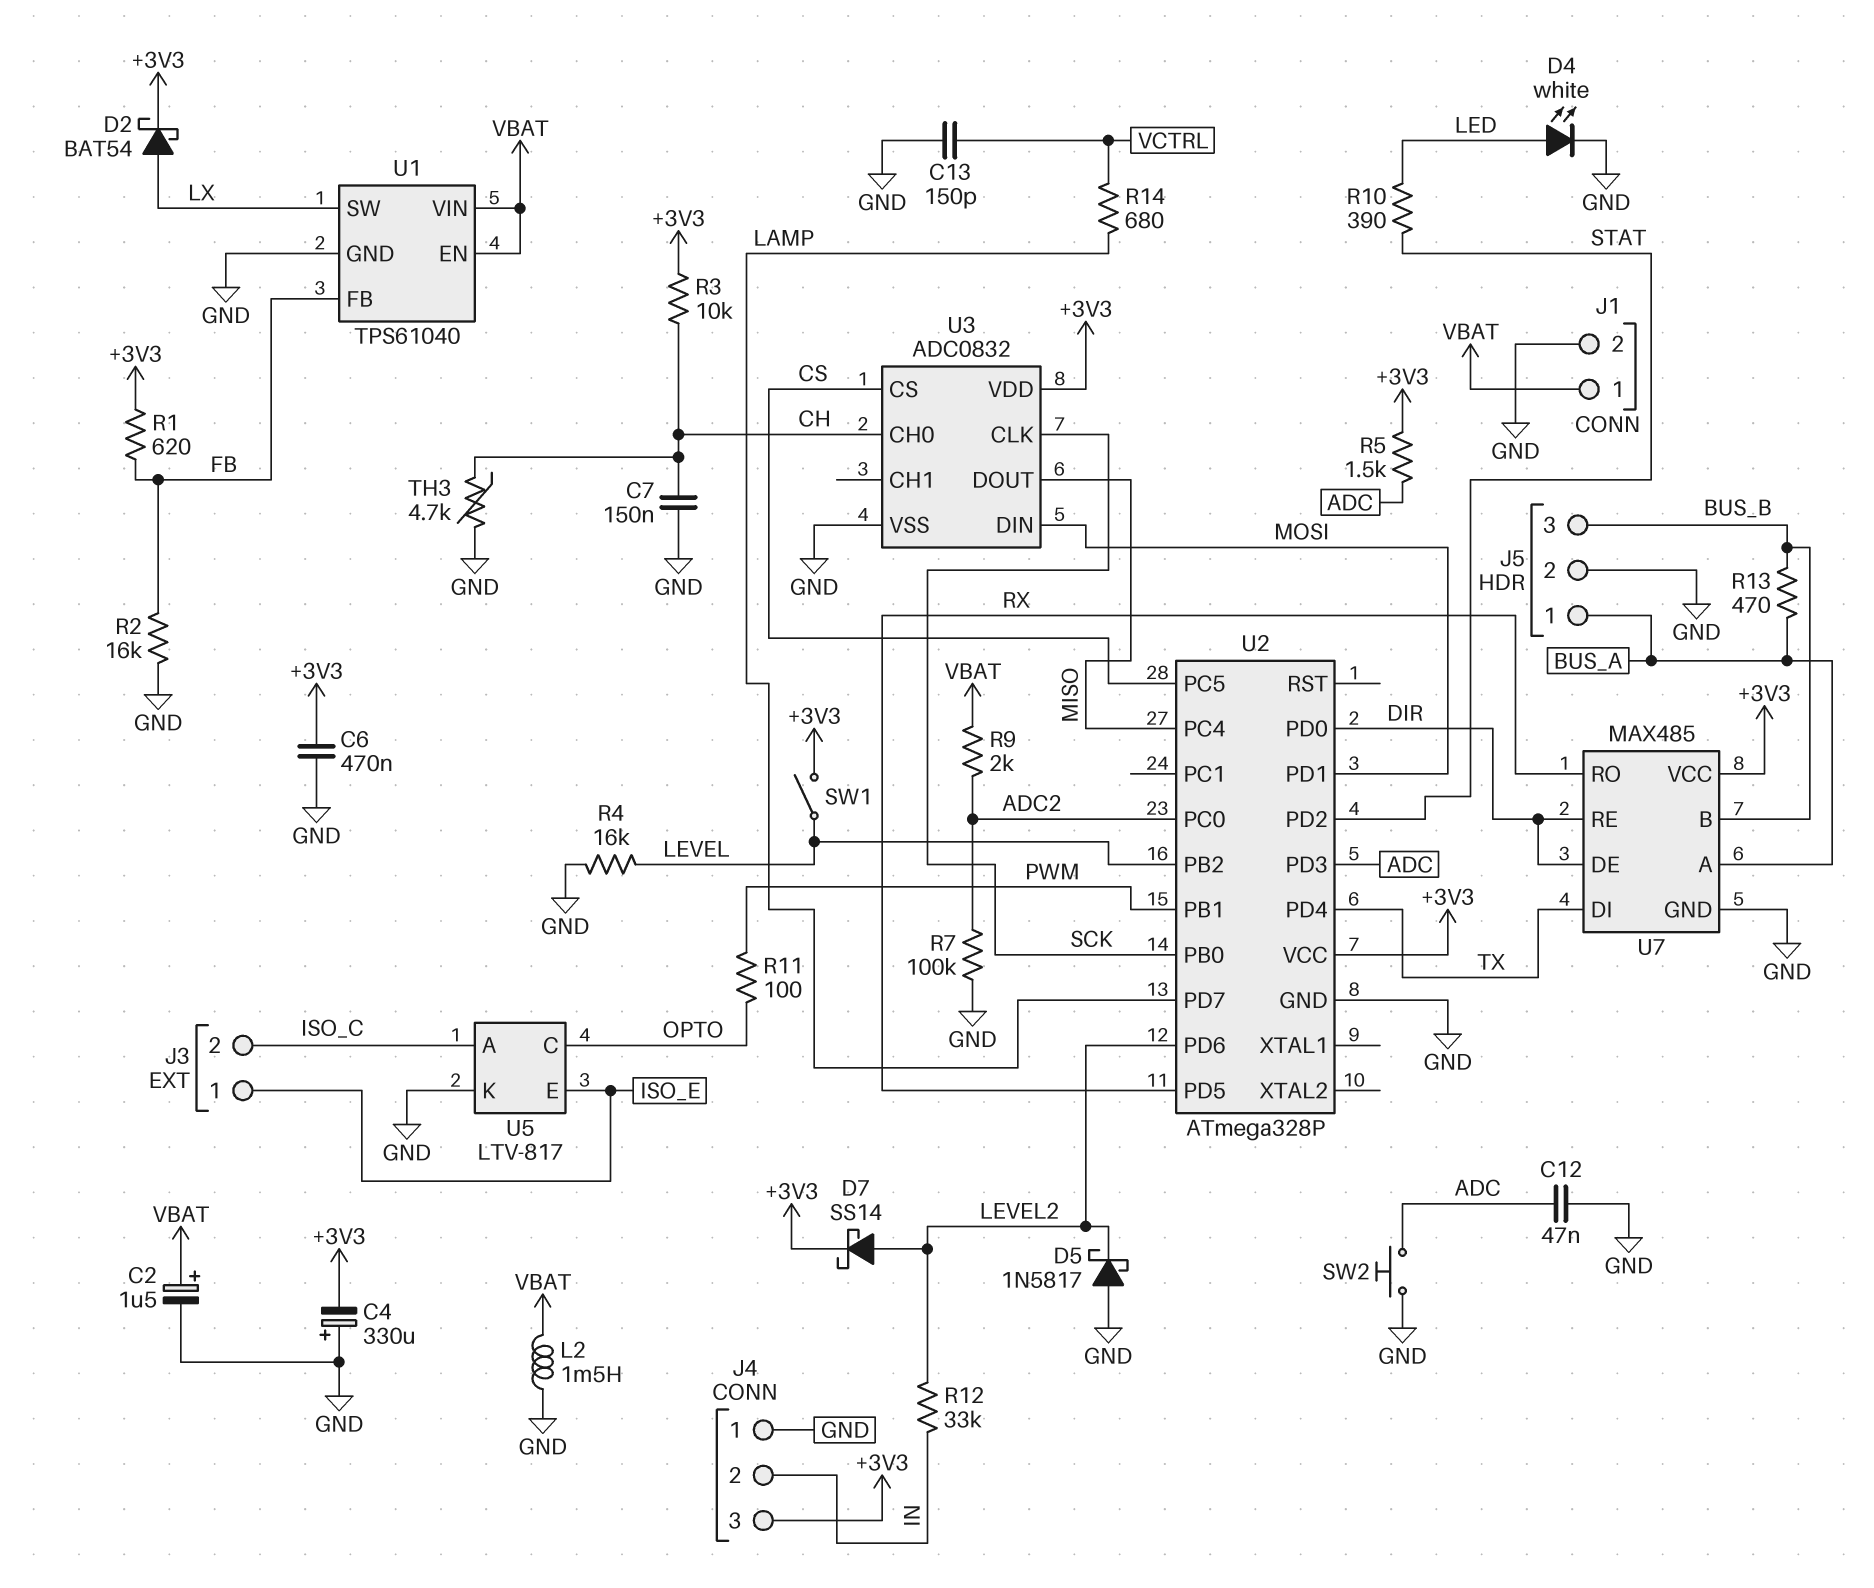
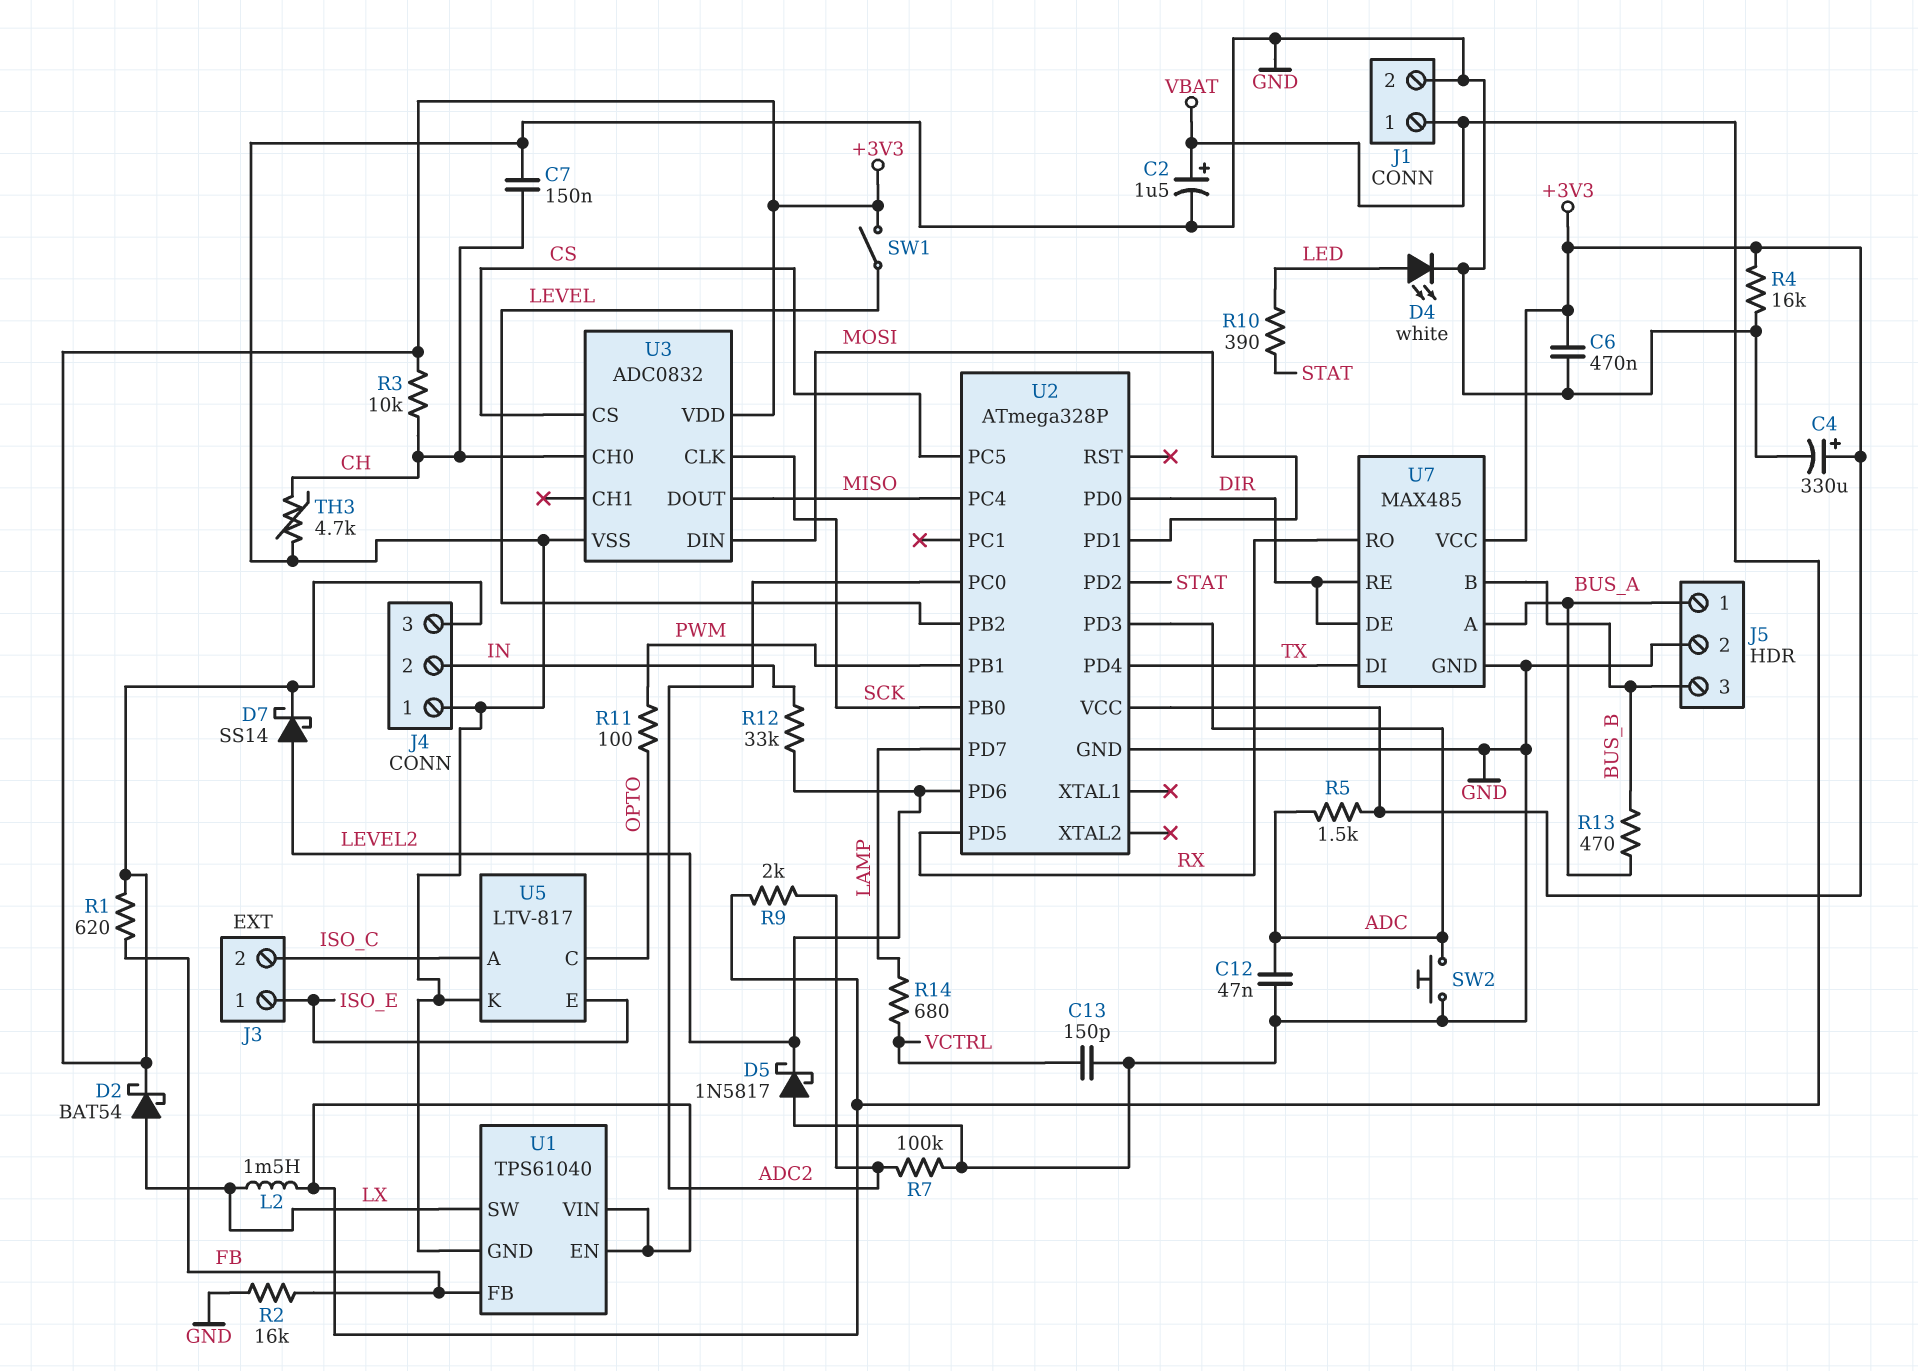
C4: 330uF (plus GND, minus +3V3) -> 330uF (plus +3V3, minus GND)
L2: 1.5mH (GND, VBAT) -> 1.5mH (LX, VBAT)
R4: 16k (GND, LEVEL) -> 16k (+3V3, GND)

